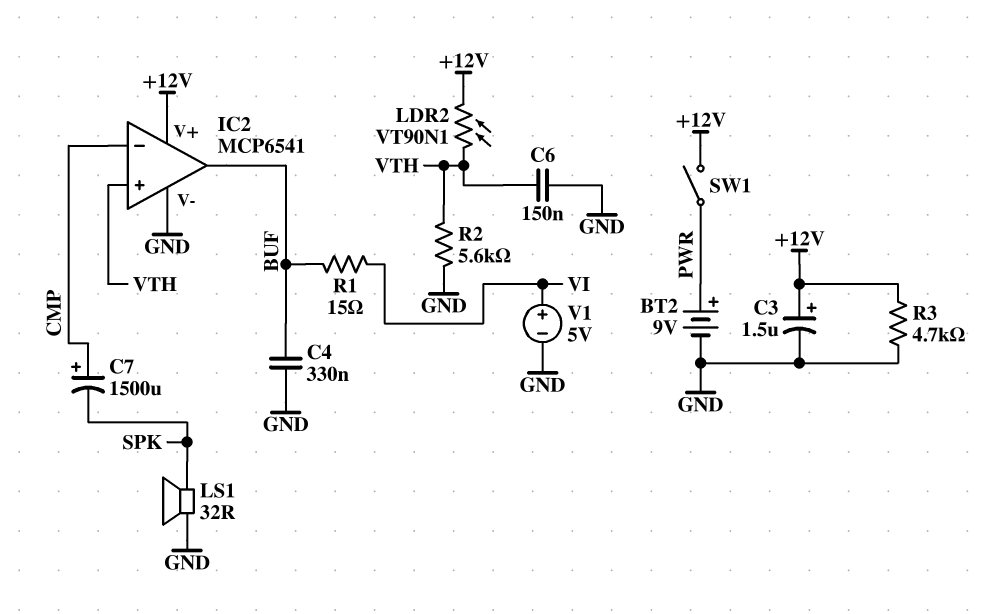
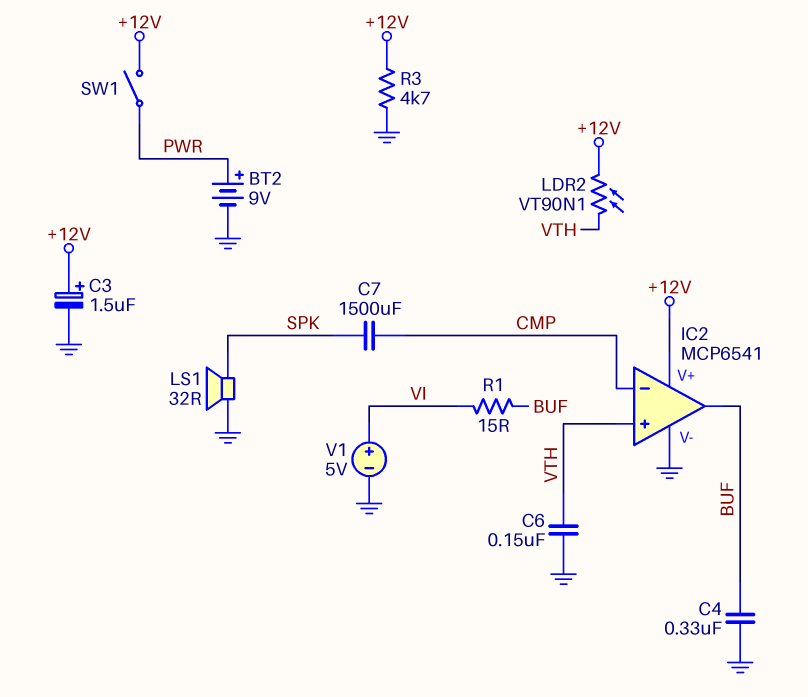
C7: 1500uF (plus CMP, minus SPK) -> 1500uF (CMP, SPK)
R2: 5.6k (GND, VTH) -> none

